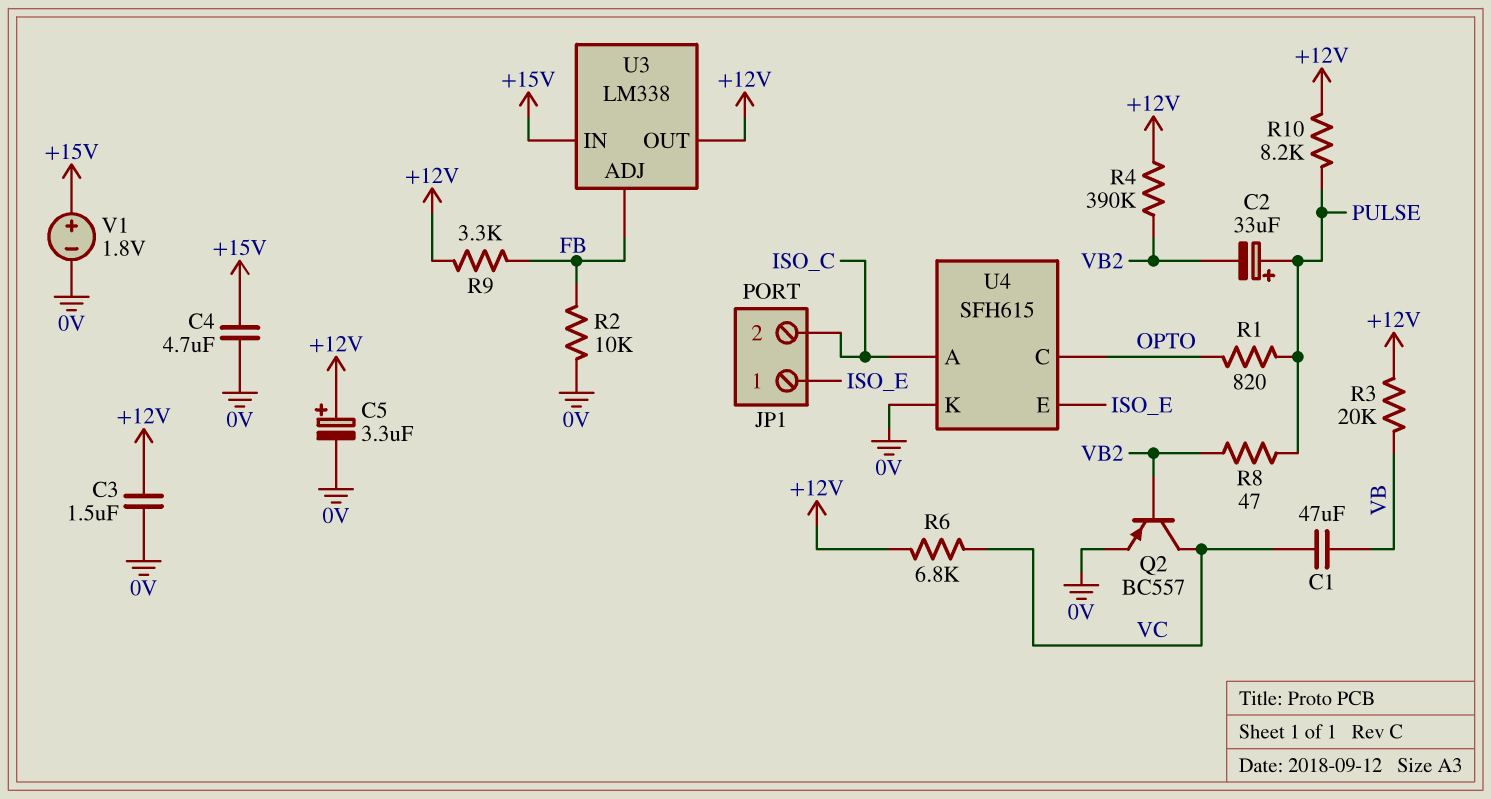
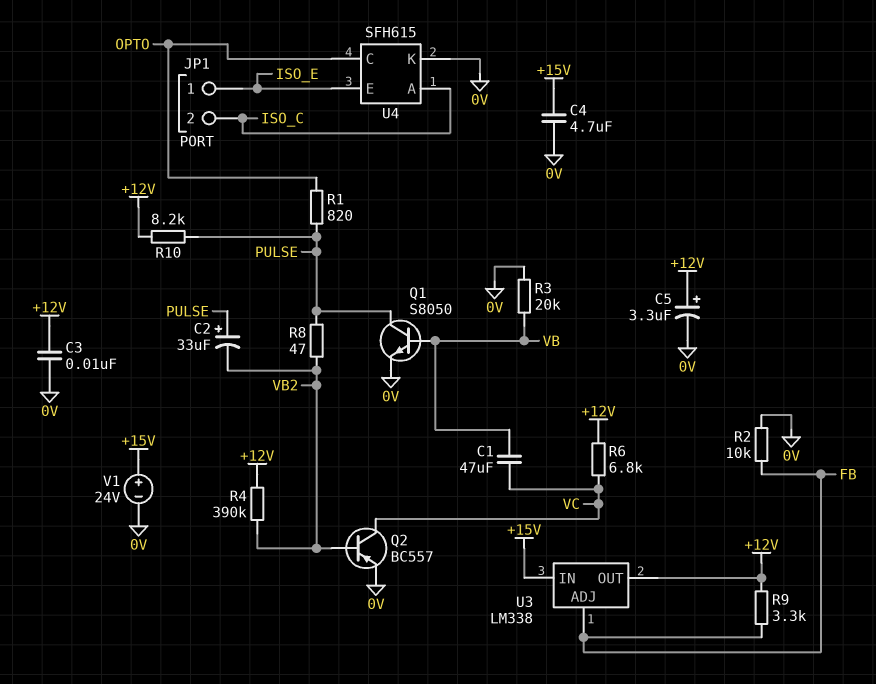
C3: 1.5uF (+12V, 0V) -> 10nF (+12V, 0V)
Q1: none -> NPN S8050 (B VB, C PULSE, E 0V)
R3: 20k (+12V, VB) -> 20k (0V, VB)
V1: 1.8V (plus +15V, minus 0V) -> 24V (plus +15V, minus 0V)

